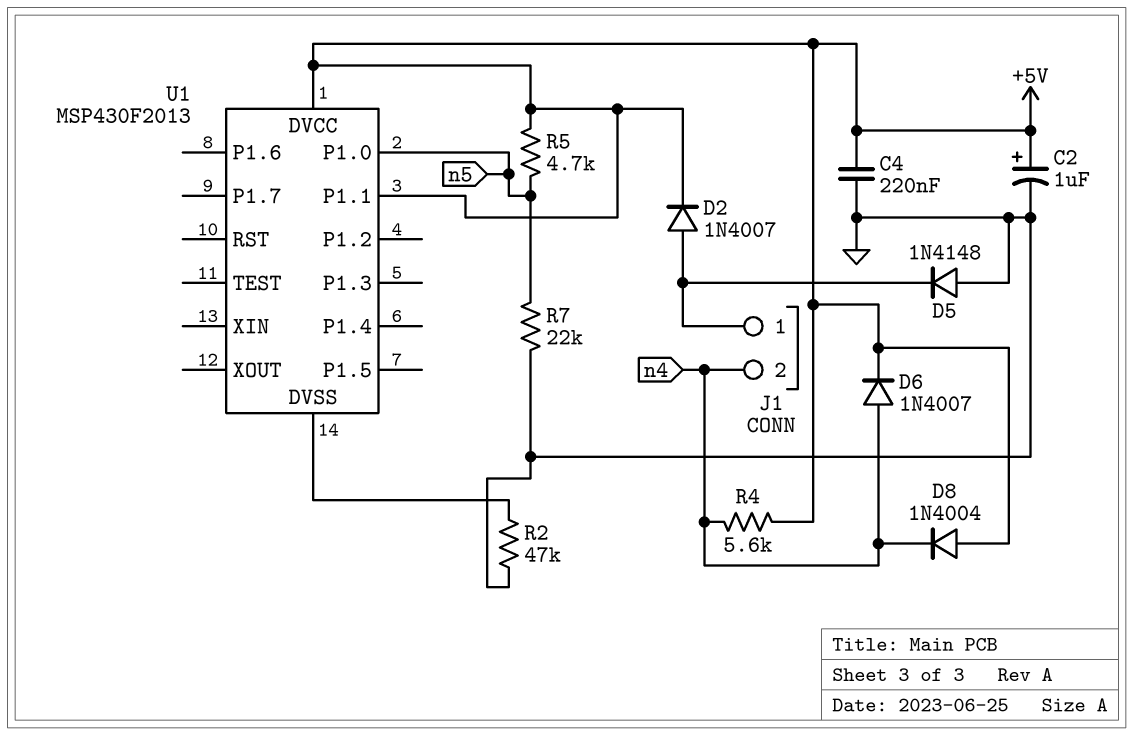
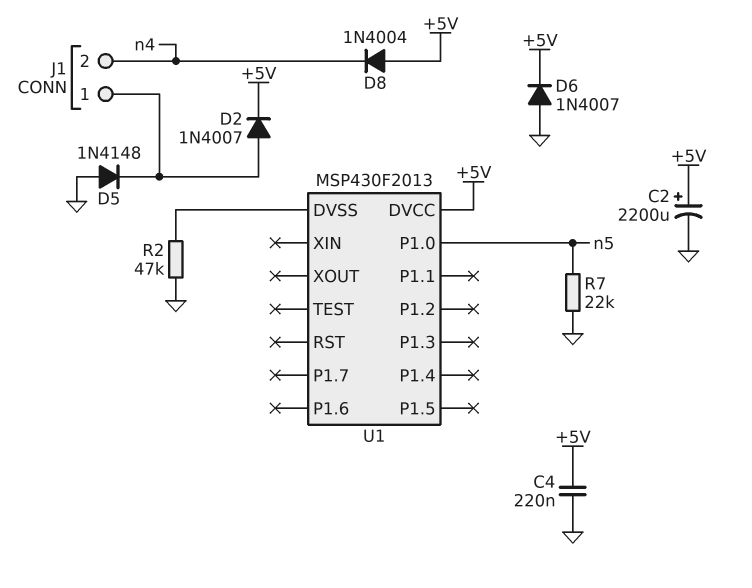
C2: 1uF (plus +5V, minus GND) -> 2200uF (plus +5V, minus GND)
D6: diode 1N4007 (A n4, K +5V) -> diode 1N4007 (A GND, K +5V)
R4: 5.6k (+5V, n4) -> none
R5: 4.7k (+5V, n5) -> none
U1 pin P1.1: +5V -> none

